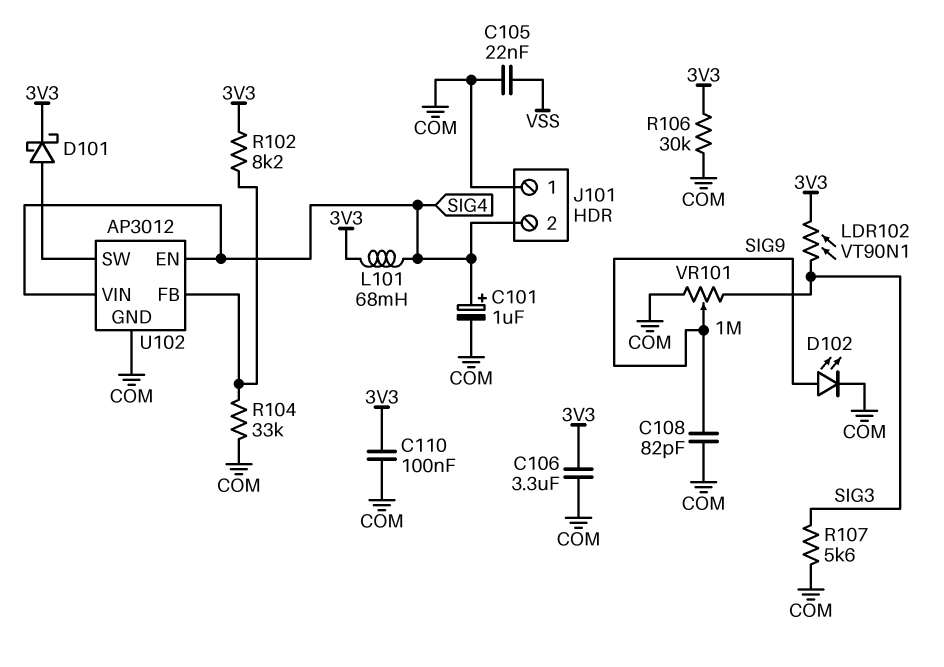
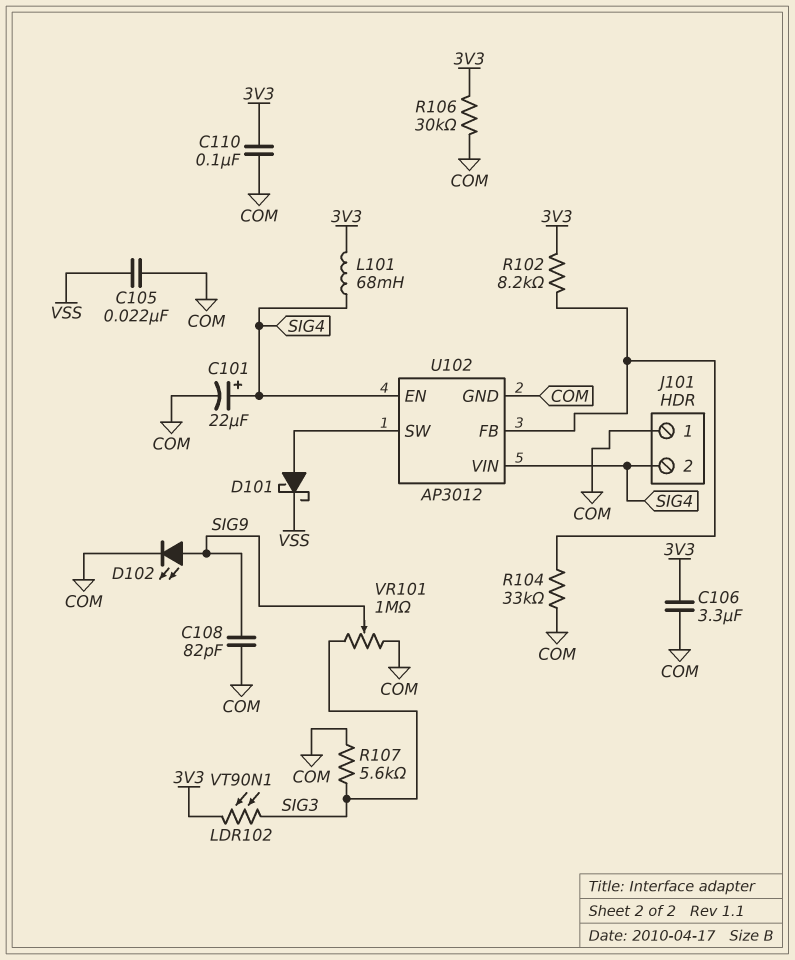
C101: 1uF (plus SIG4, minus COM) -> 22uF (plus SIG4, minus COM)
D101: schottky (A U102/SW, K 3V3) -> schottky (A U102/SW, K VSS)

